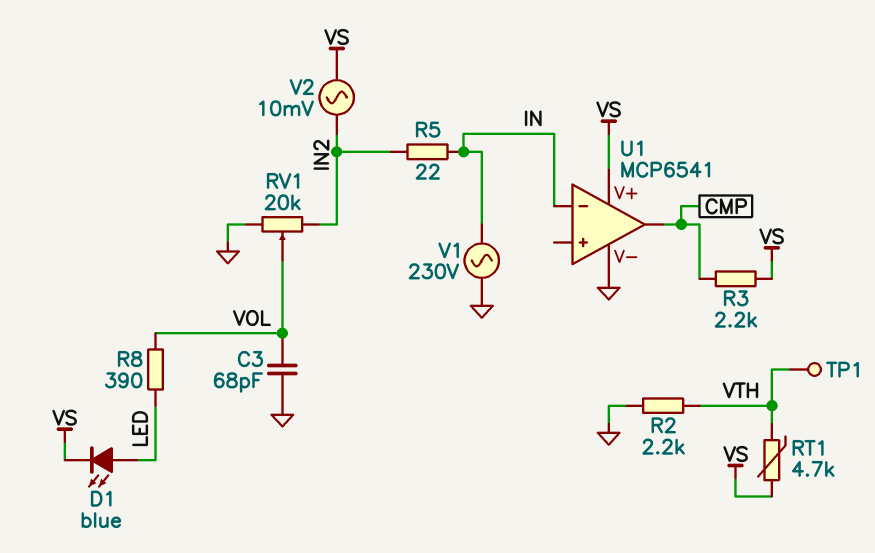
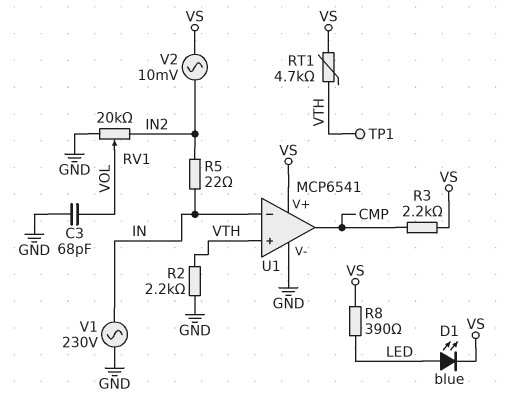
R8: 390 (LED, VOL) -> 390 (LED, VS)
U1 pin in+: none -> VTH

